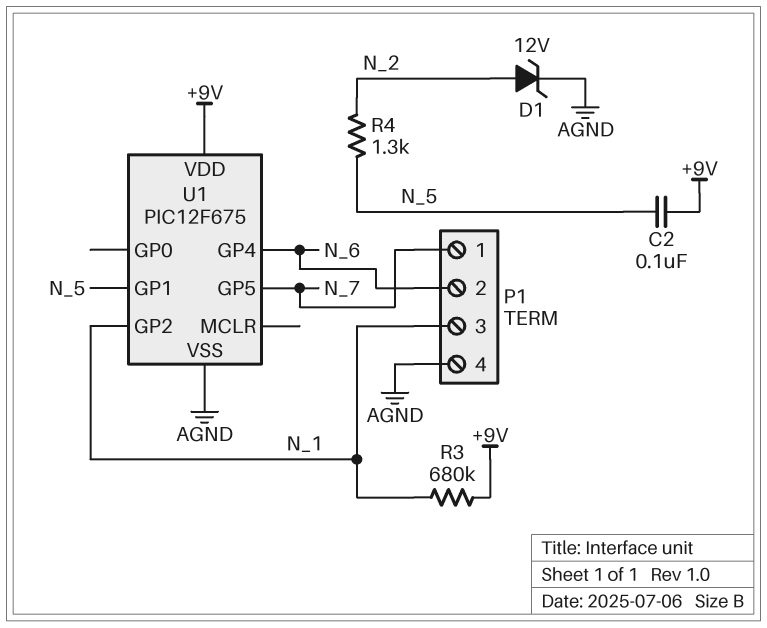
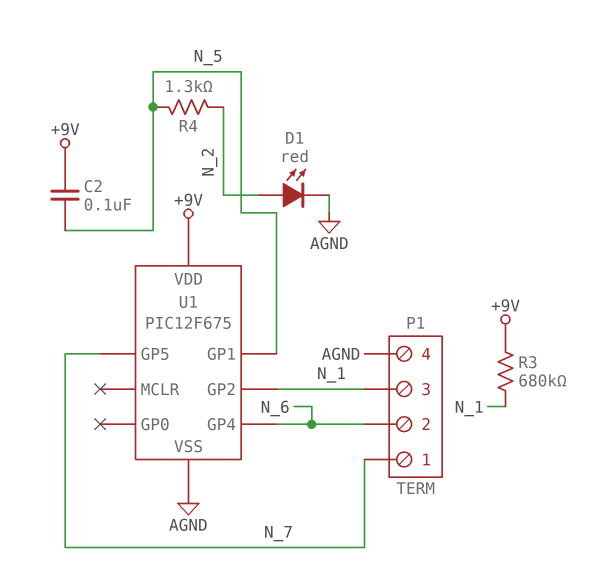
D1: zener 12V (A N_2, K AGND) -> LED red (A N_2, K AGND)

